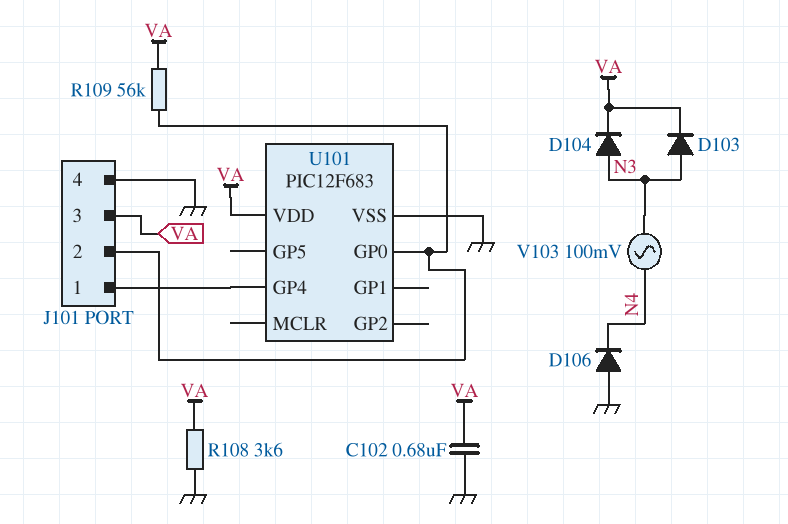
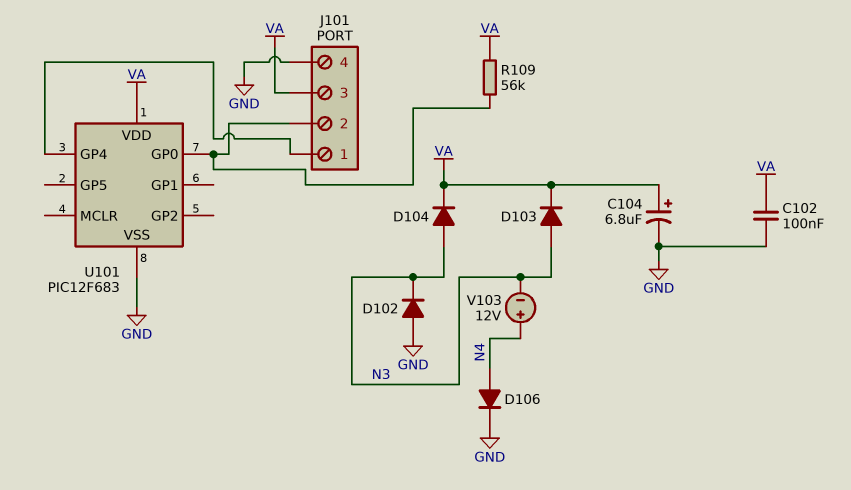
C102: 680nF (GND, VA) -> 100nF (GND, VA)
C104: none -> 6.8uF (plus VA, minus GND)
D102: none -> diode (A GND, K N3)
D106: diode (A GND, K N4) -> diode (A N4, K GND)
R108: 3.6k (GND, VA) -> none
V103: AC 100mV (N3, N4) -> 12V (plus N4, minus N3)

